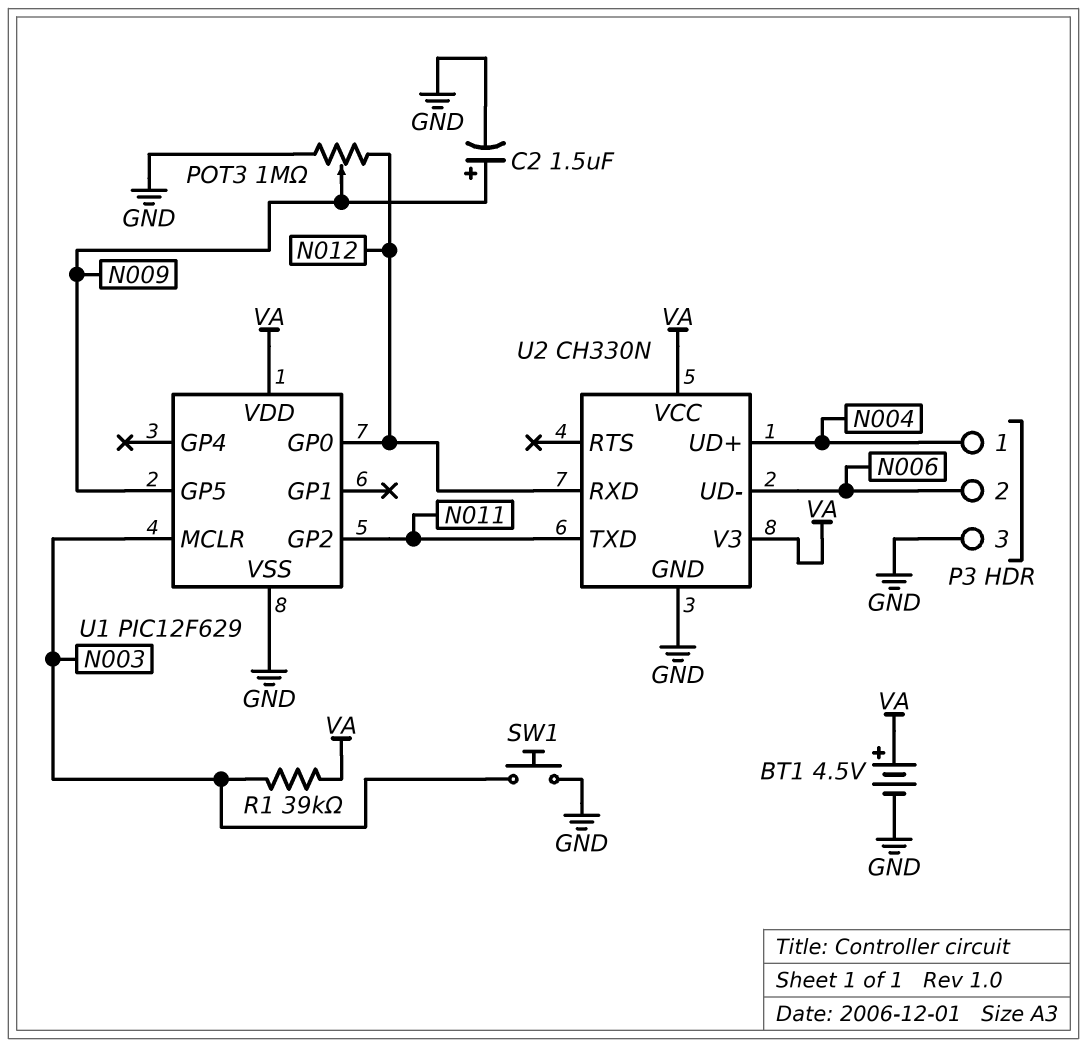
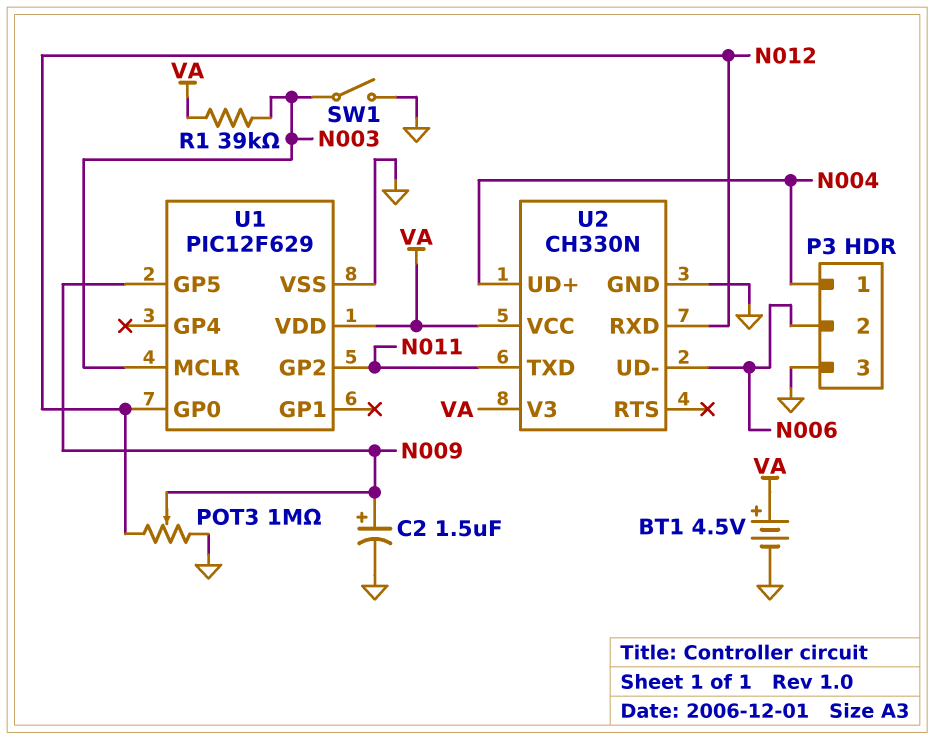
SW1: button (GND, N003) -> switch (GND, N003)

